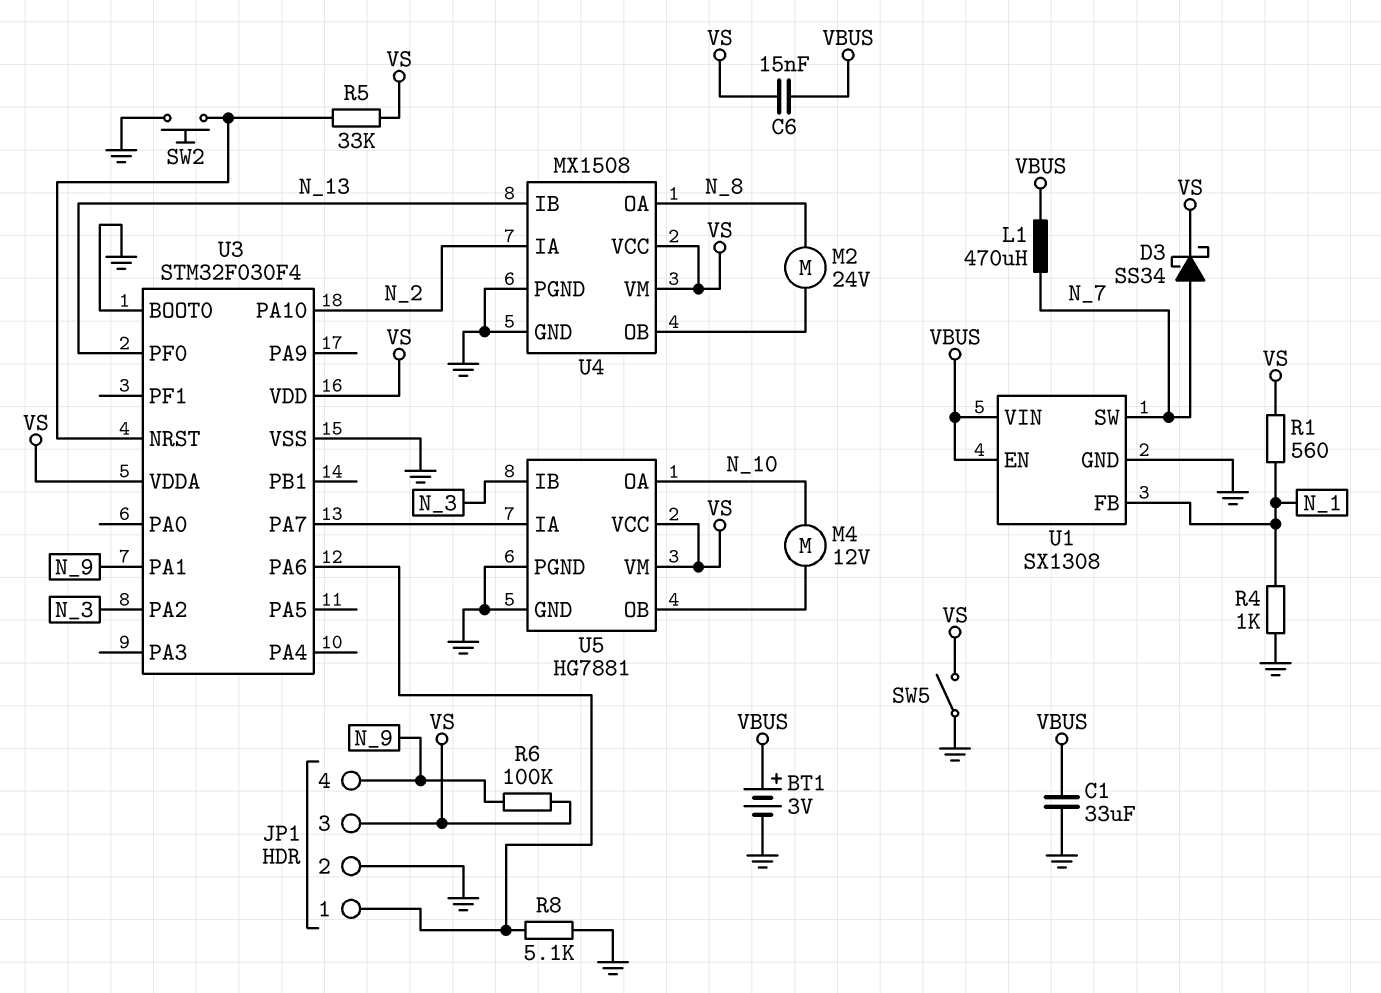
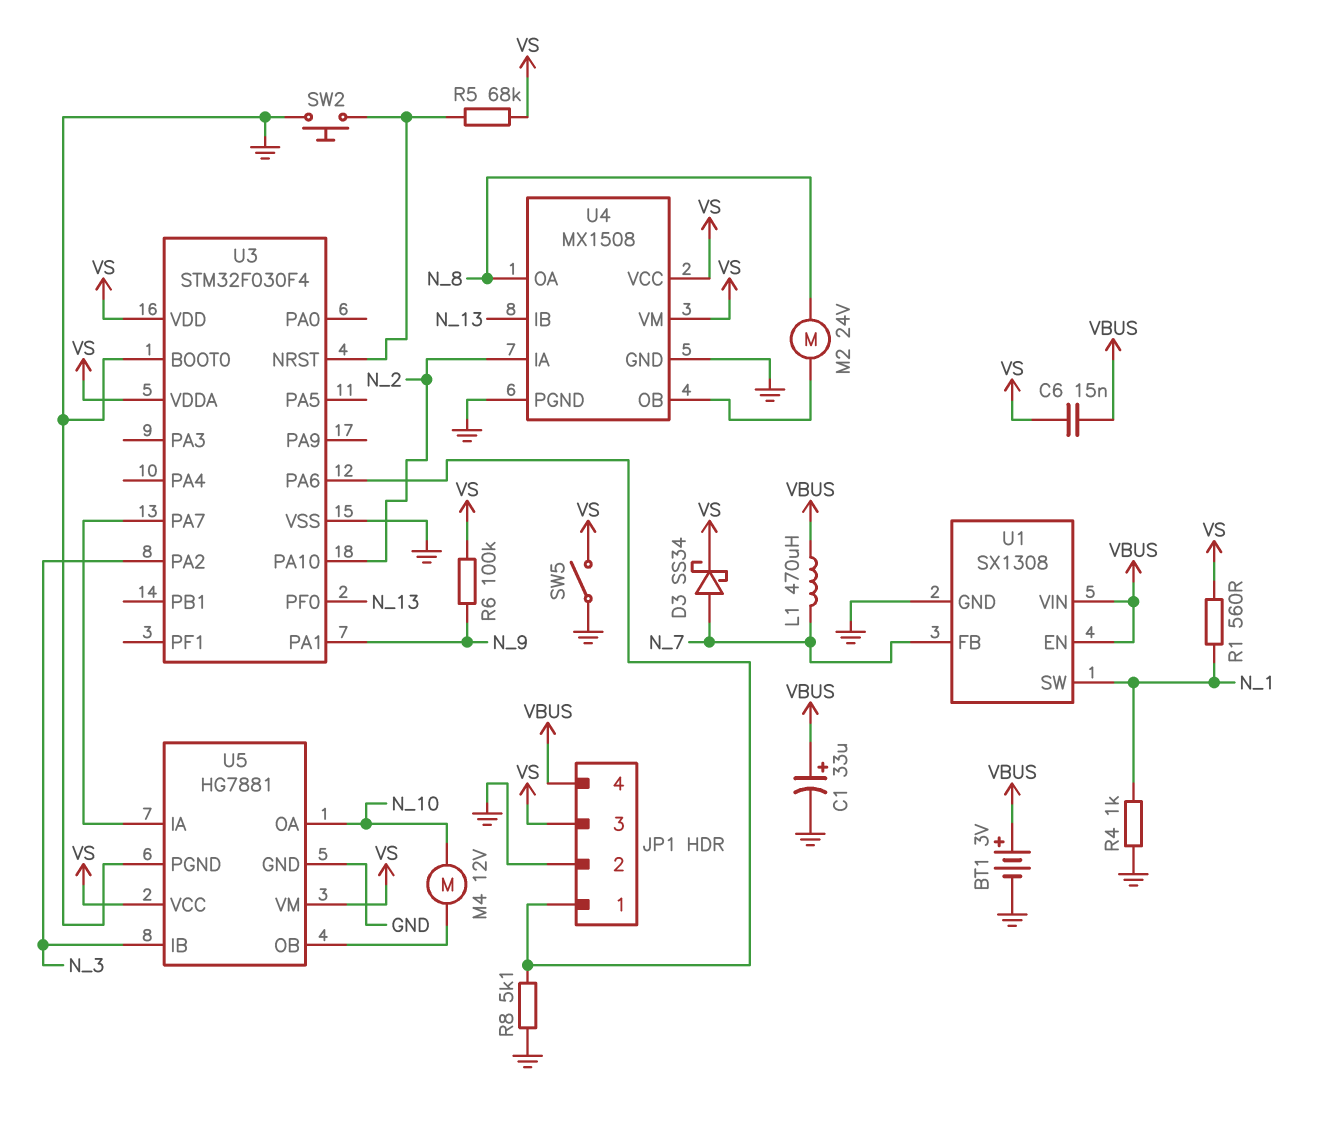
C1: 33uF (GND, VBUS) -> 33uF (plus VBUS, minus GND)
JP1 pin 4: N_9 -> VBUS
R5: 33k (U3/NRST, VS) -> 68k (U3/NRST, VS)
U1 pin FB: N_1 -> N_7
U1 pin SW: N_7 -> N_1

